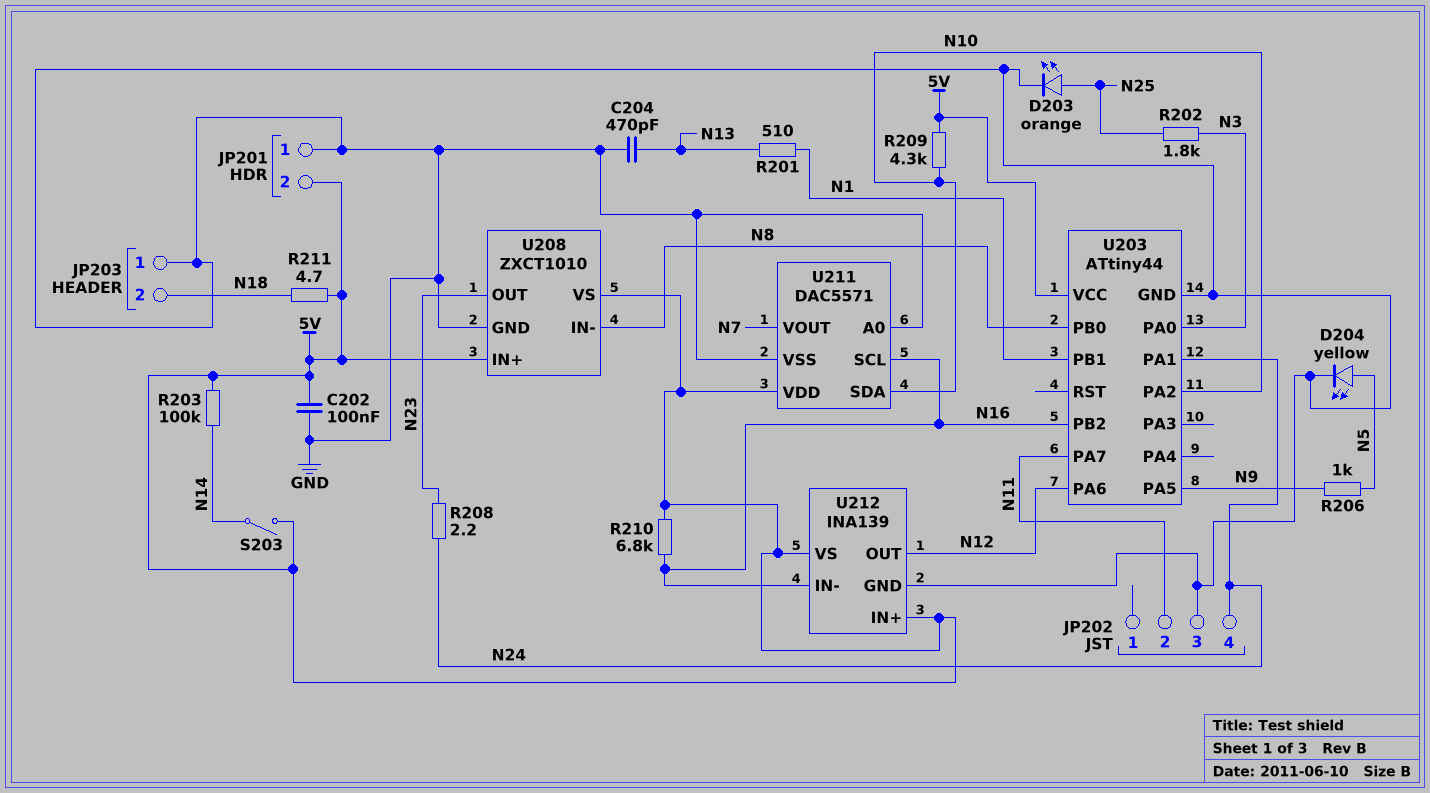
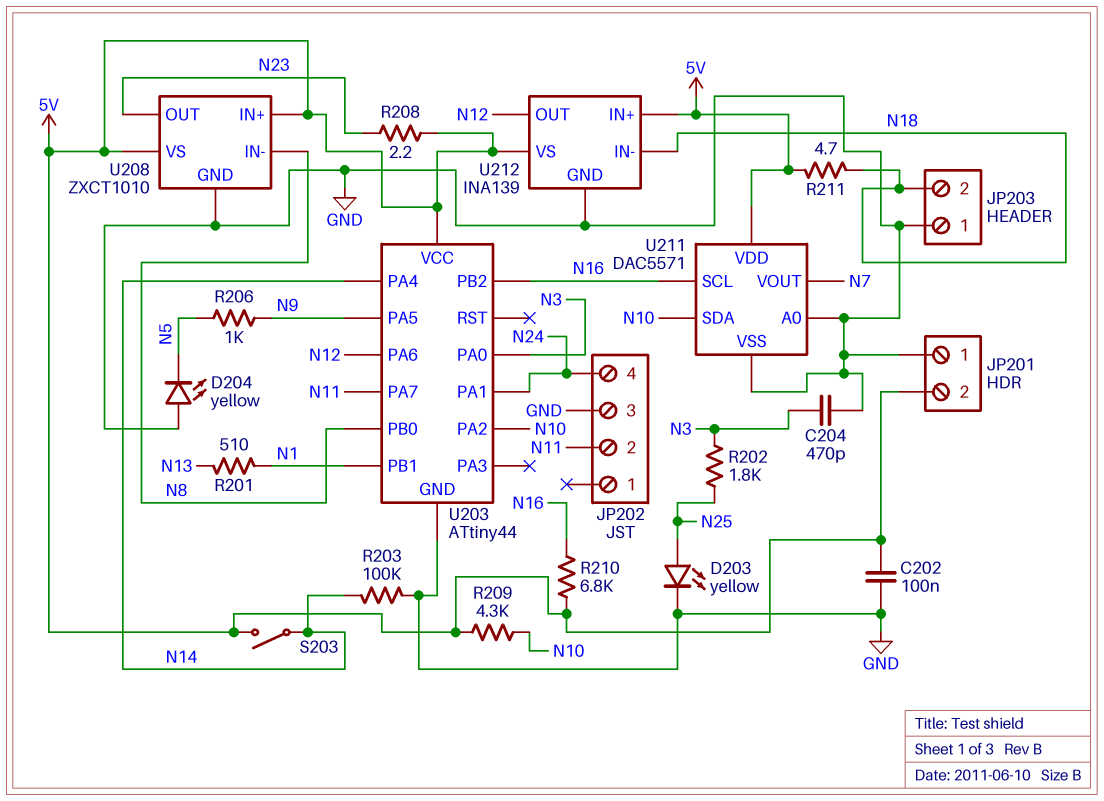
C204: 470pF (GND, N13) -> 470pF (GND, N3)
D203: LED orange (A N25, K GND) -> LED yellow (A N25, K GND)
D204: LED yellow (A N5, K GND) -> LED yellow (A GND, K N5)
R203: 100k (5V, N14) -> 100k (GND, N14)
R208: 2.2 (N23, N24) -> 2.2 (5V, N23)
U203 pin PA4: none -> N14
U212 pin IN-: N16 -> N18

